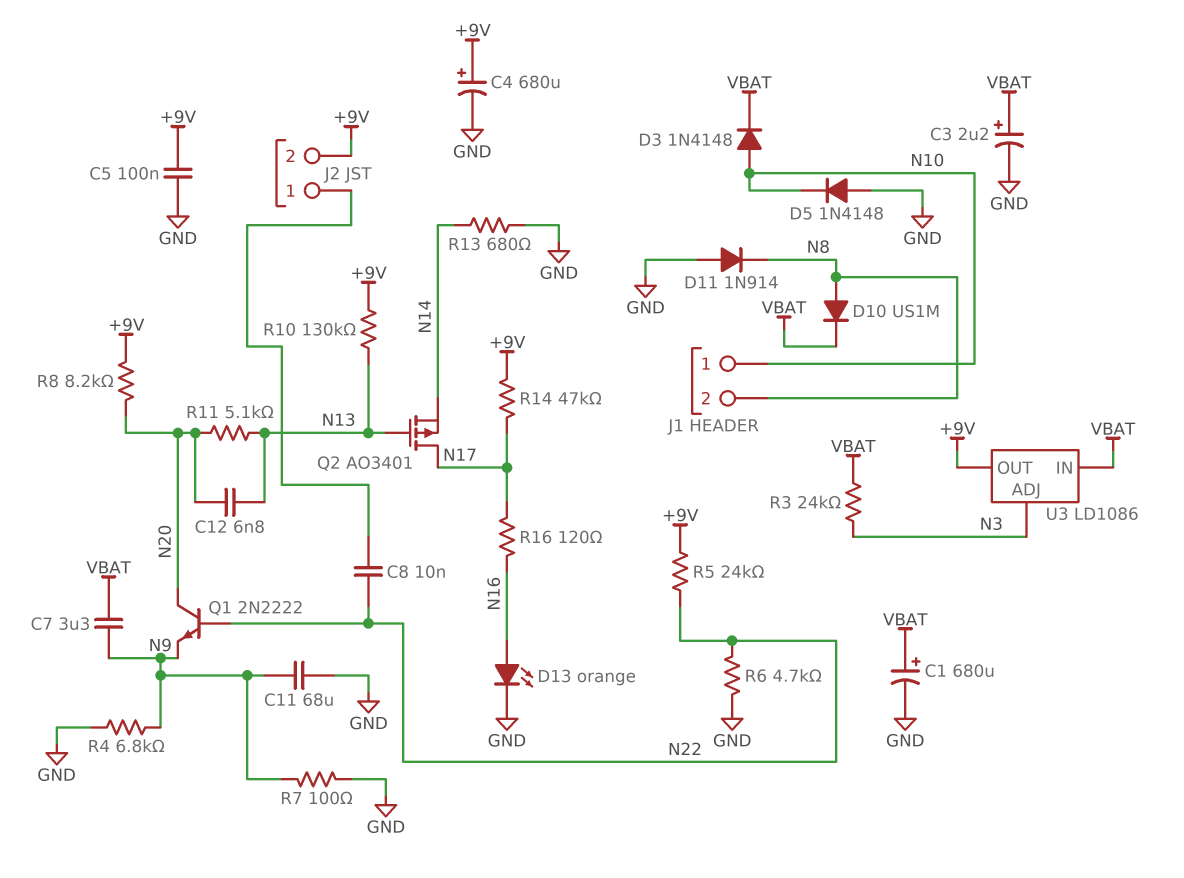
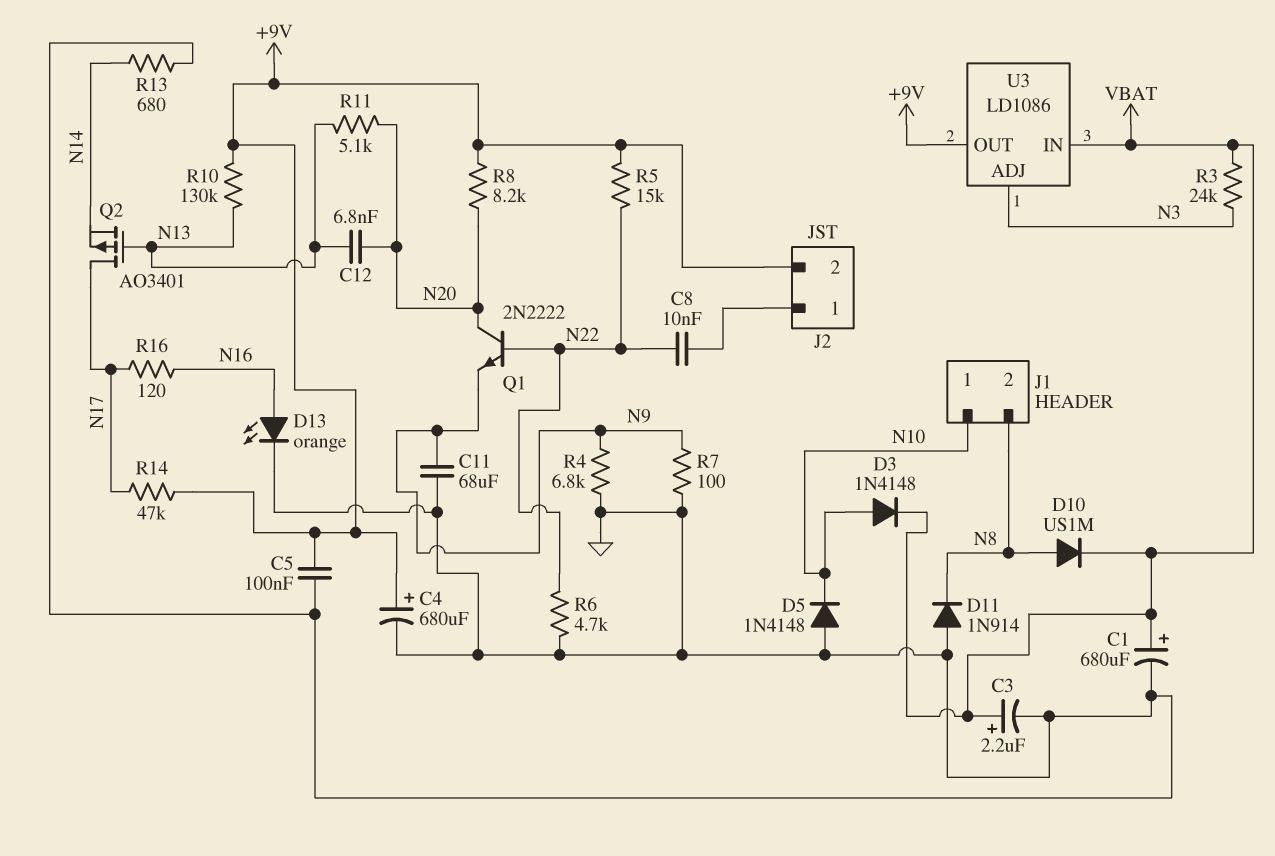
C7: 3.3uF (N9, VBAT) -> none
R5: 24k (+9V, N22) -> 15k (+9V, N22)

